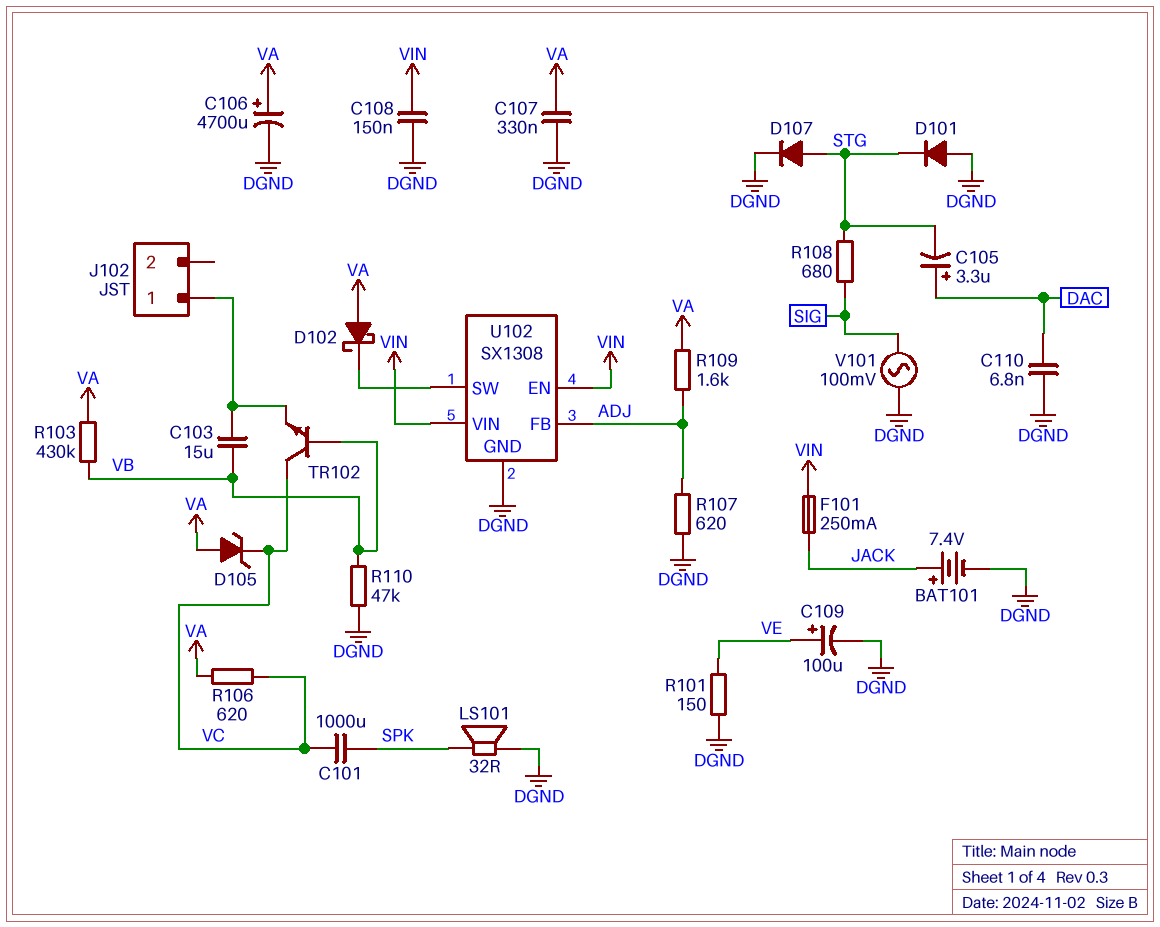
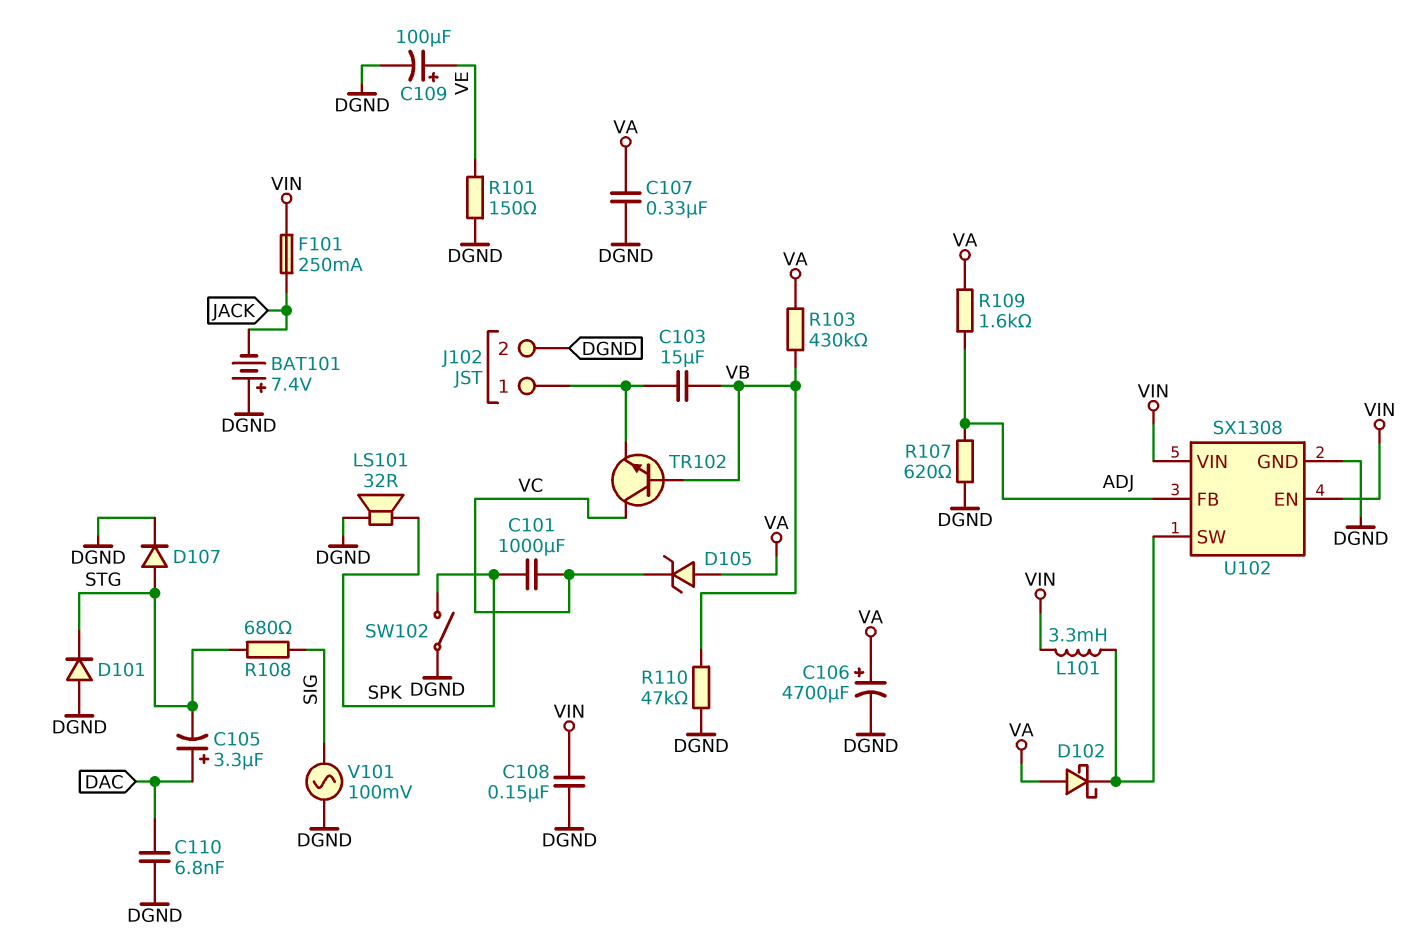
BAT101: 7.4V (plus JACK, minus DGND) -> 7.4V (plus DGND, minus JACK)
J102 pin 2: none -> DGND
L101: none -> 3.3mH (U102/SW, VIN)
R106: 620 (VA, VC) -> none
SW102: none -> switch (DGND, SPK)

